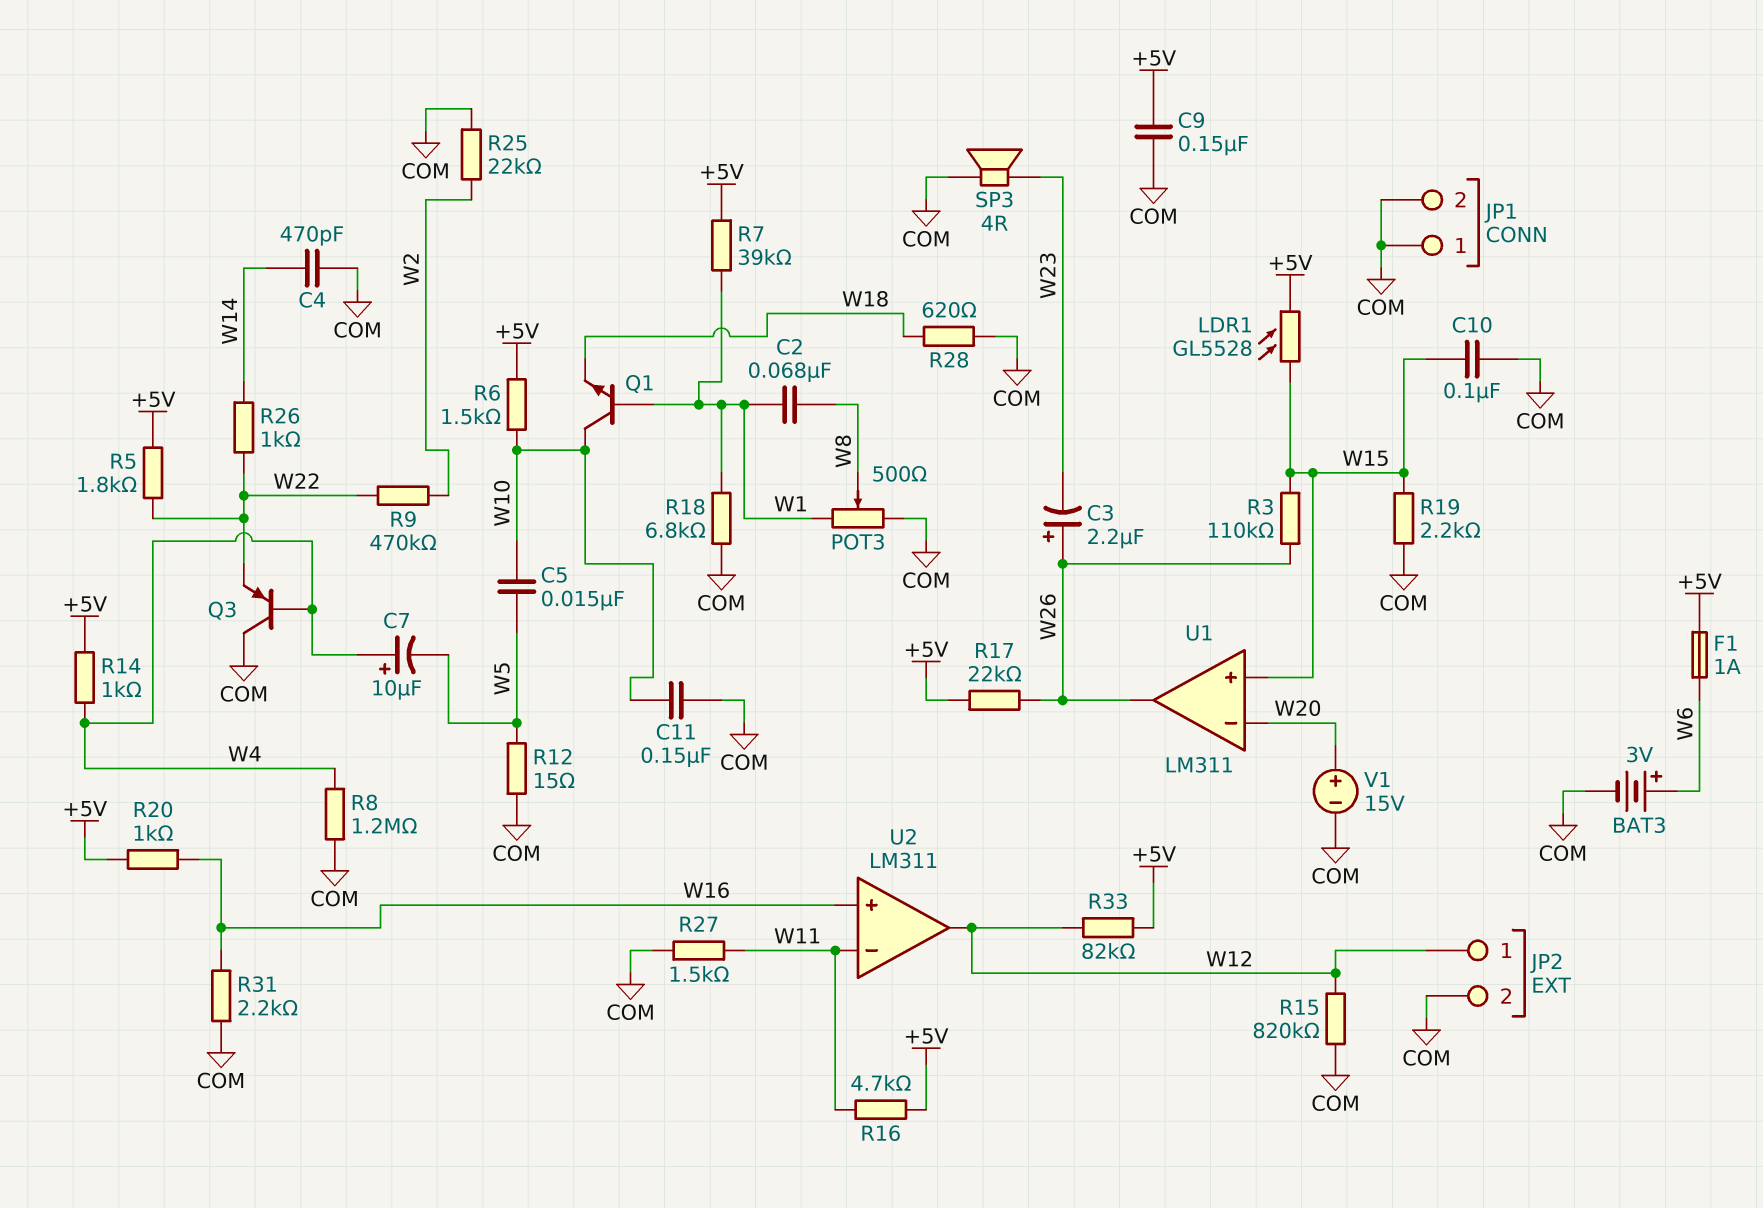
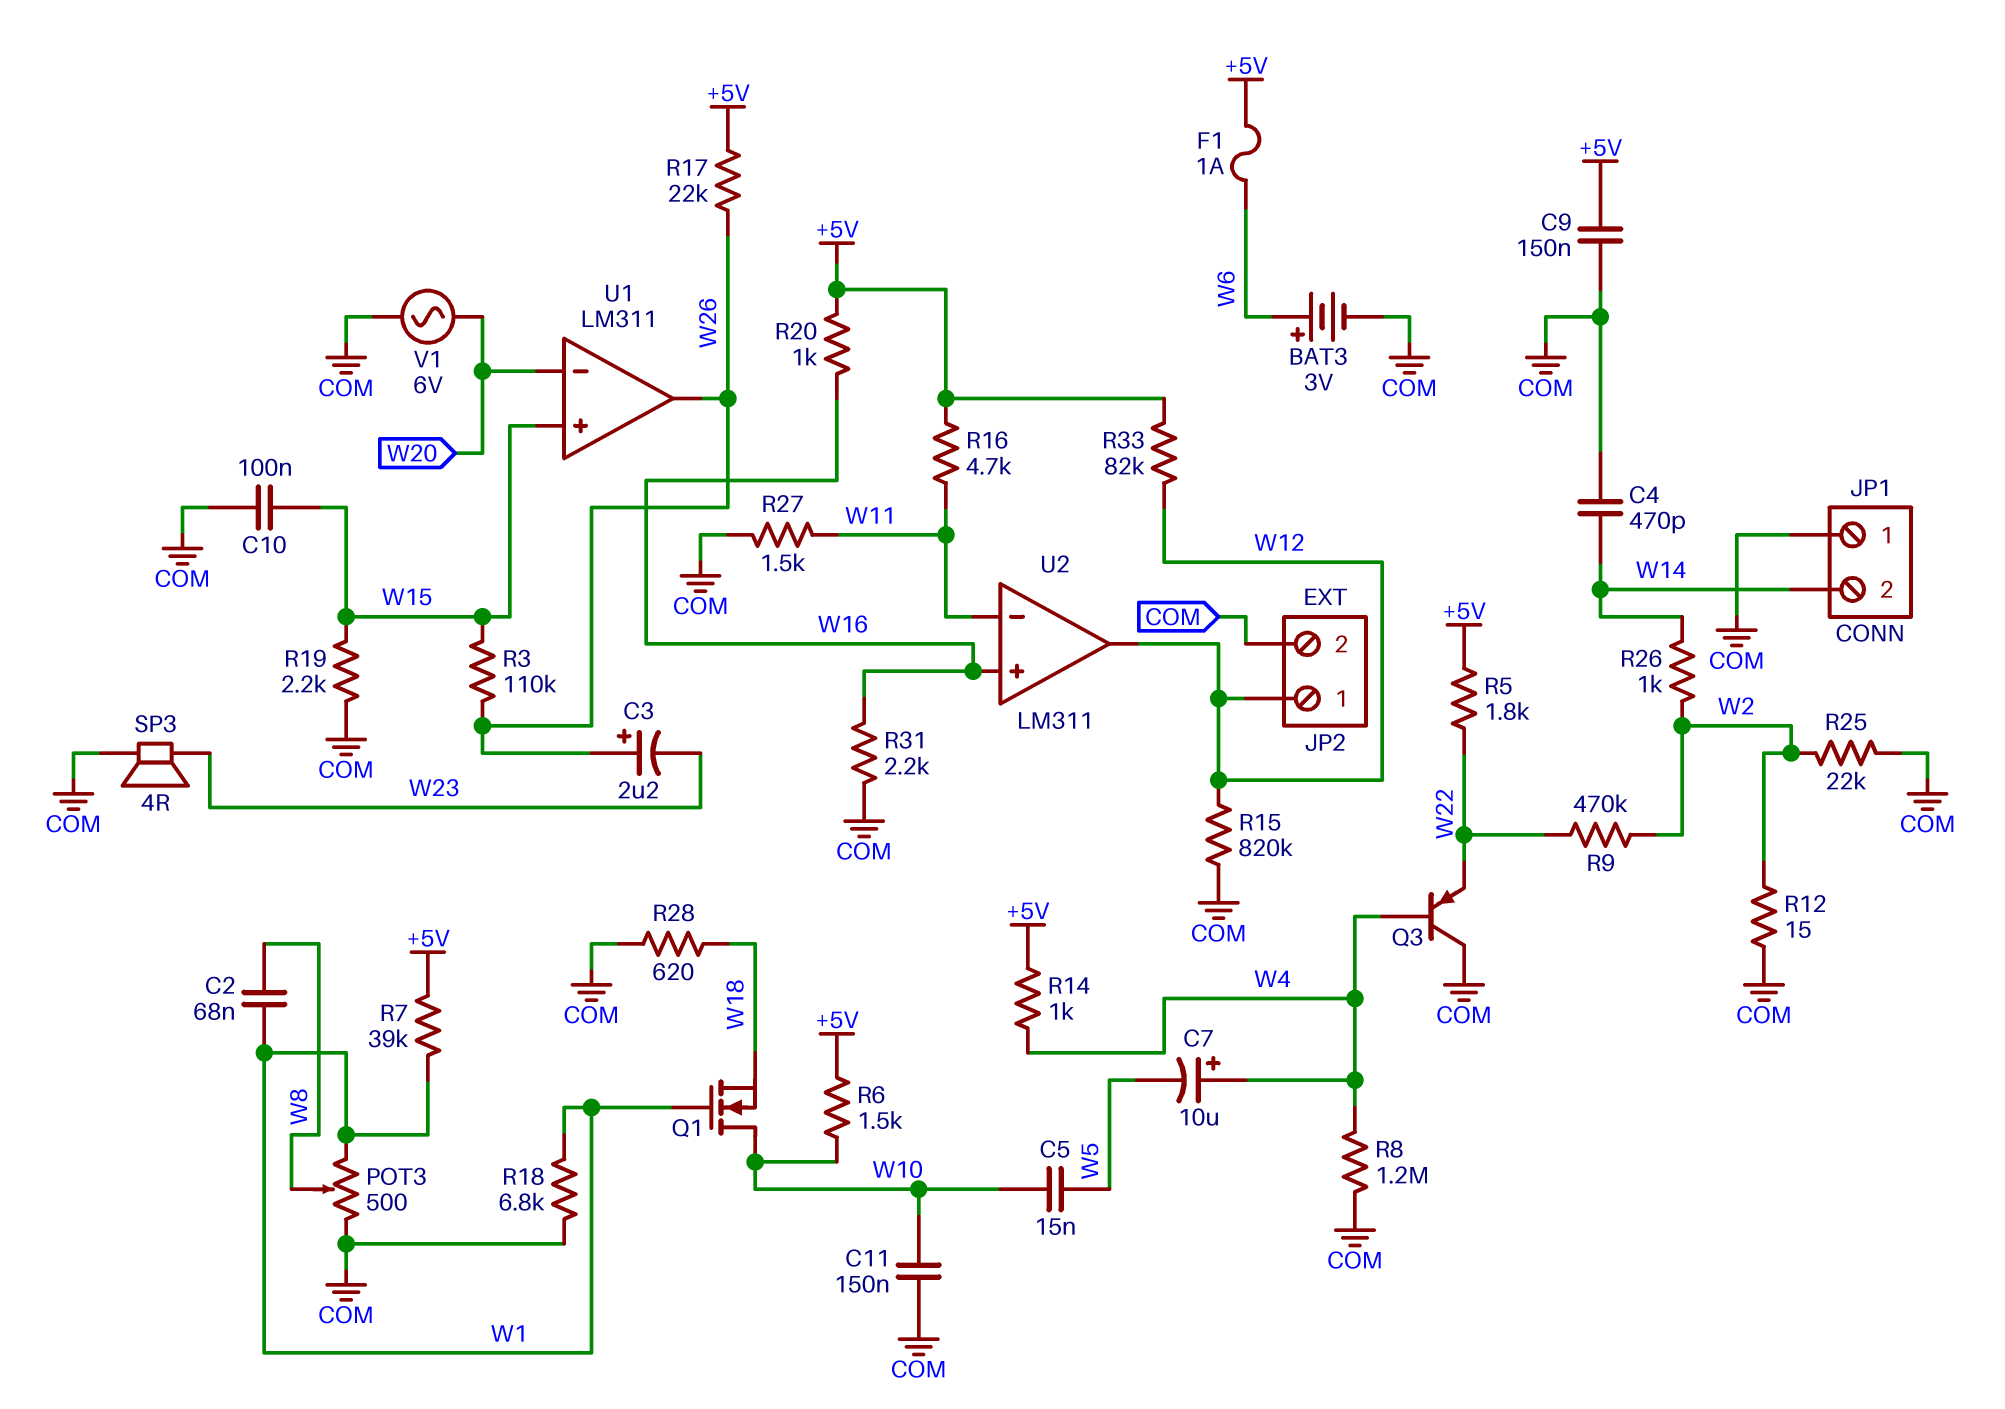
JP1 pin 2: COM -> W14
LDR1: GL5528 (+5V, W15) -> none
Q1: NPN (B W1, C W10, E W18) -> NMOS (G W1, D W10, S W18)
R12: 15 (COM, W5) -> 15 (COM, W2)
R26: 1k (W14, W22) -> 1k (W2, W14)
V1: 15V (plus W20, minus COM) -> AC 6V (COM, W20)

